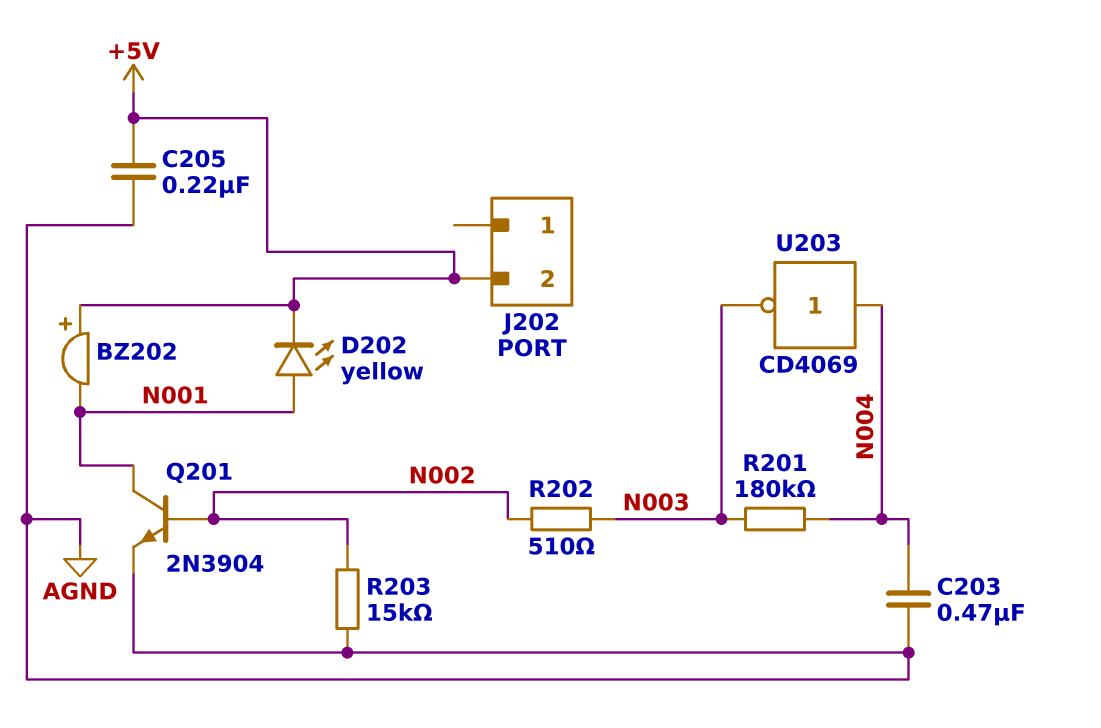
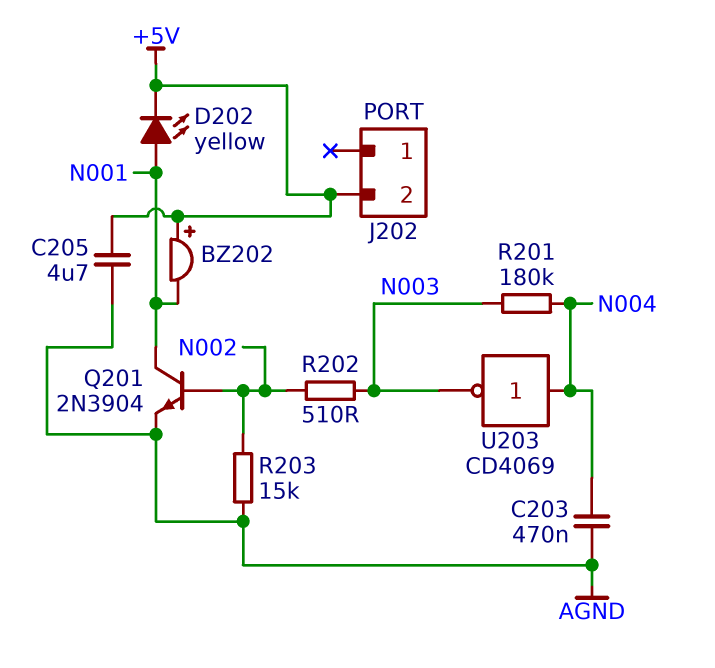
C205: 220nF (+5V, AGND) -> 4.7uF (+5V, AGND)

